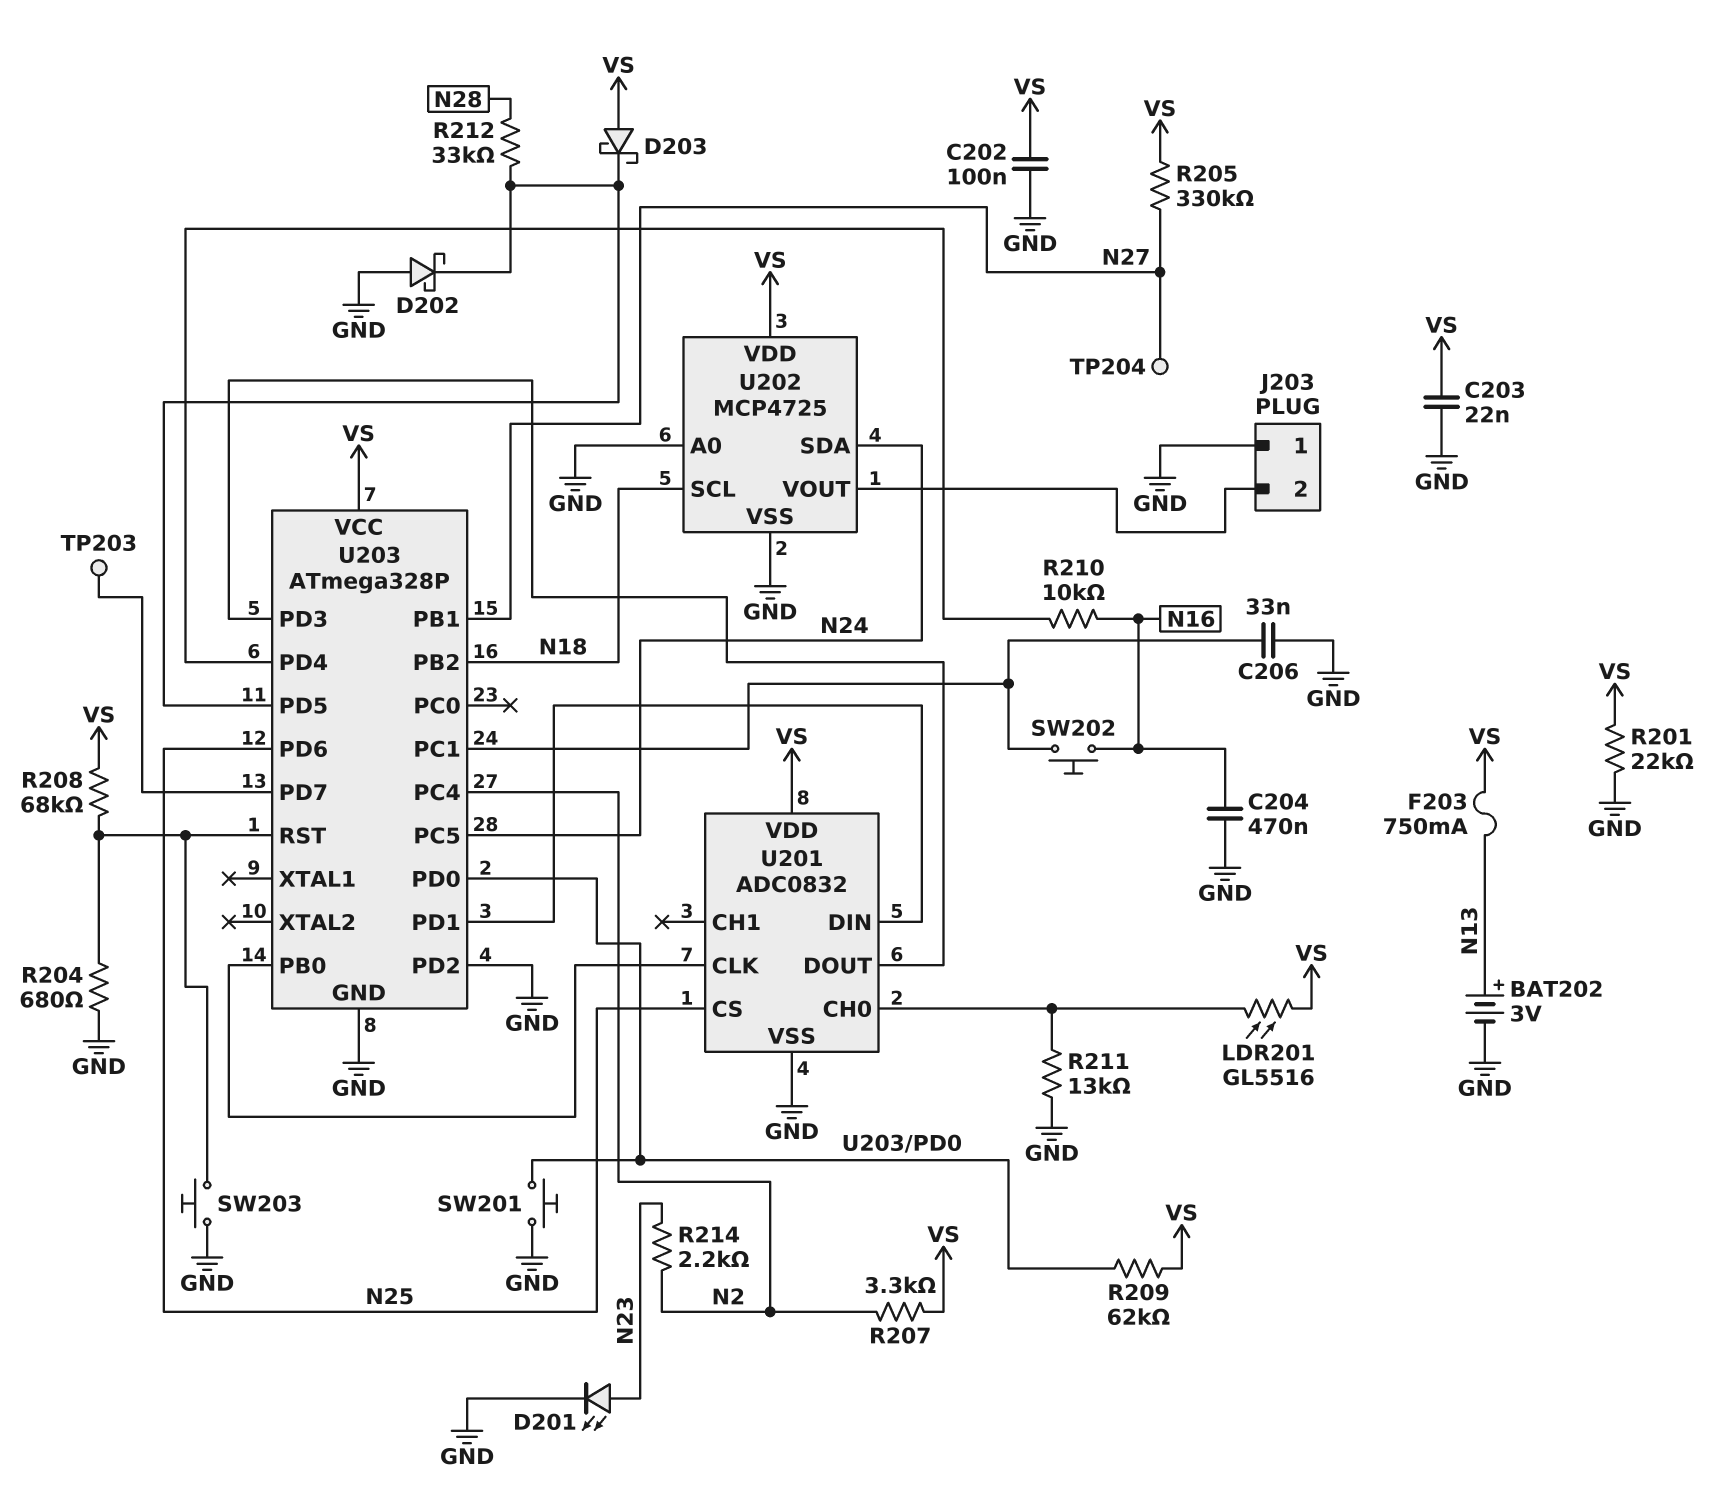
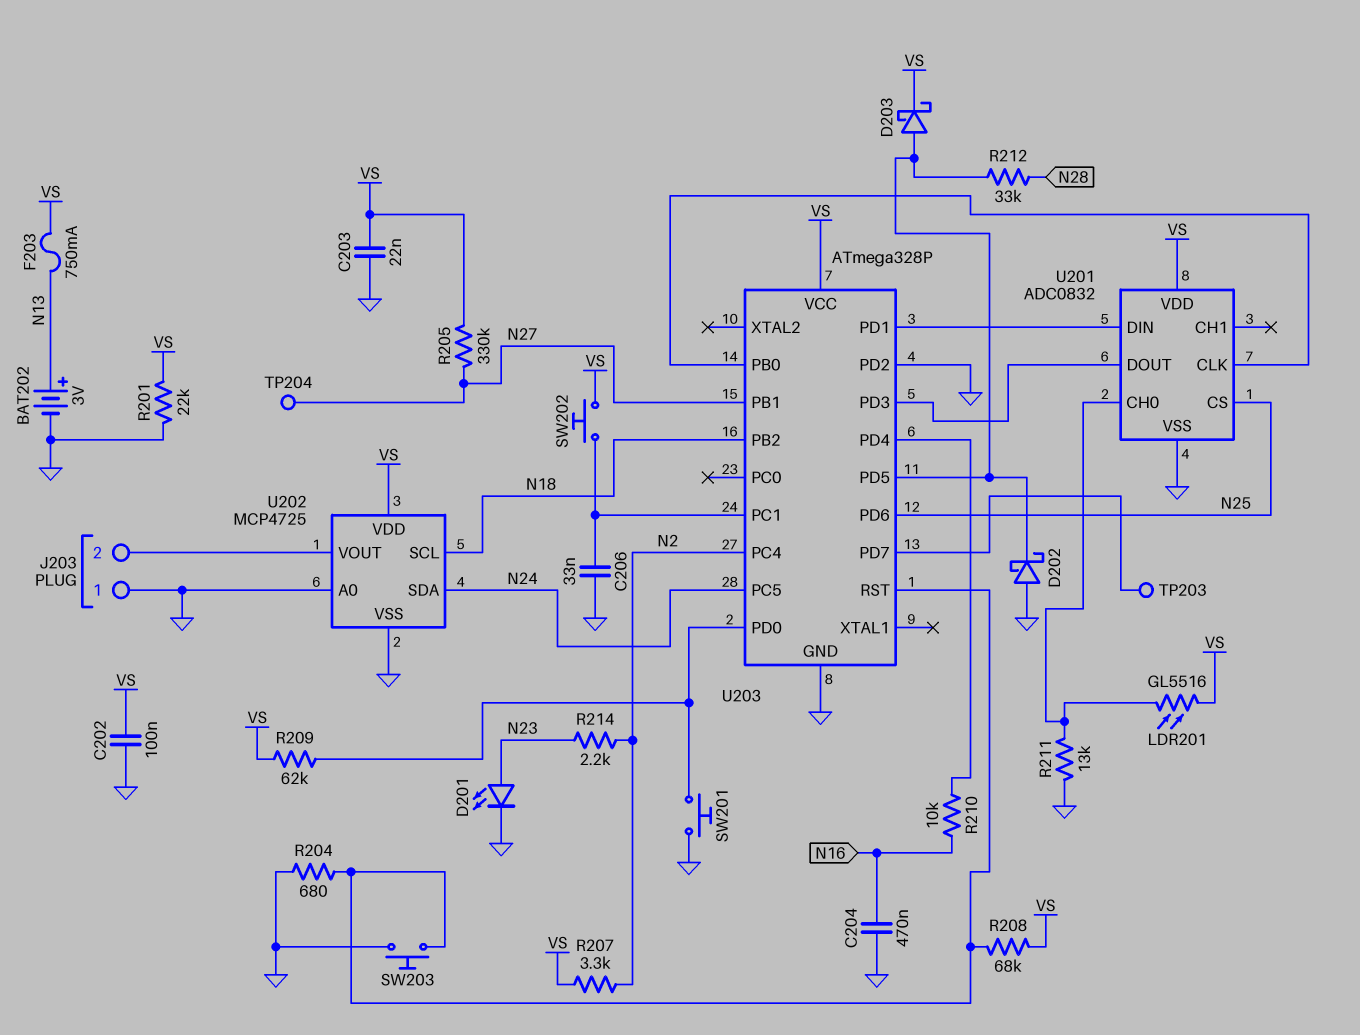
D203: schottky (A VS, K U203/PD5) -> schottky (A U203/PD5, K VS)
SW202: button (N16, U203/PC1) -> button (U203/PC1, VS)

